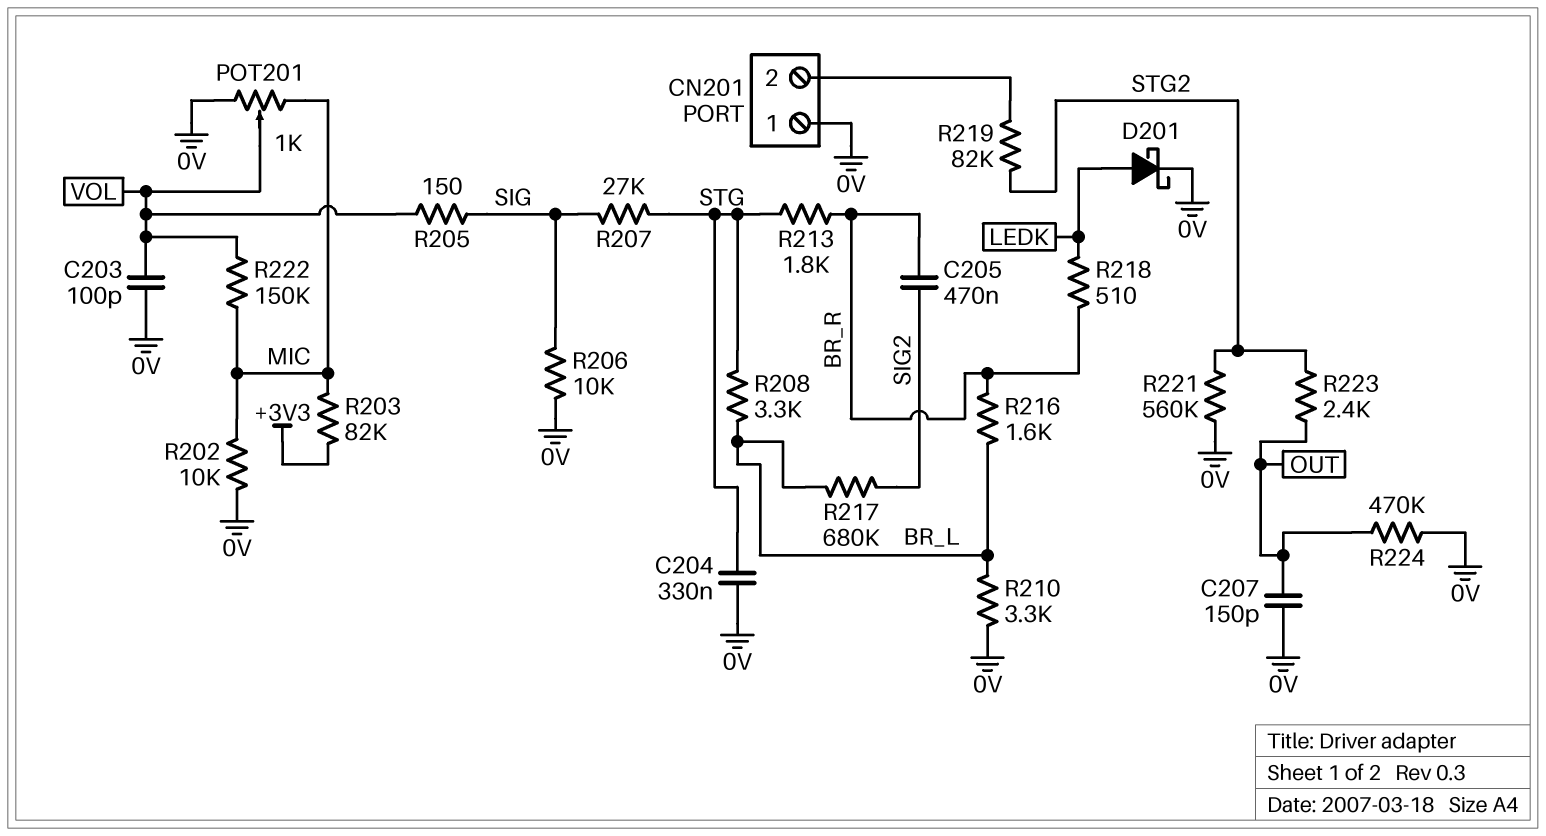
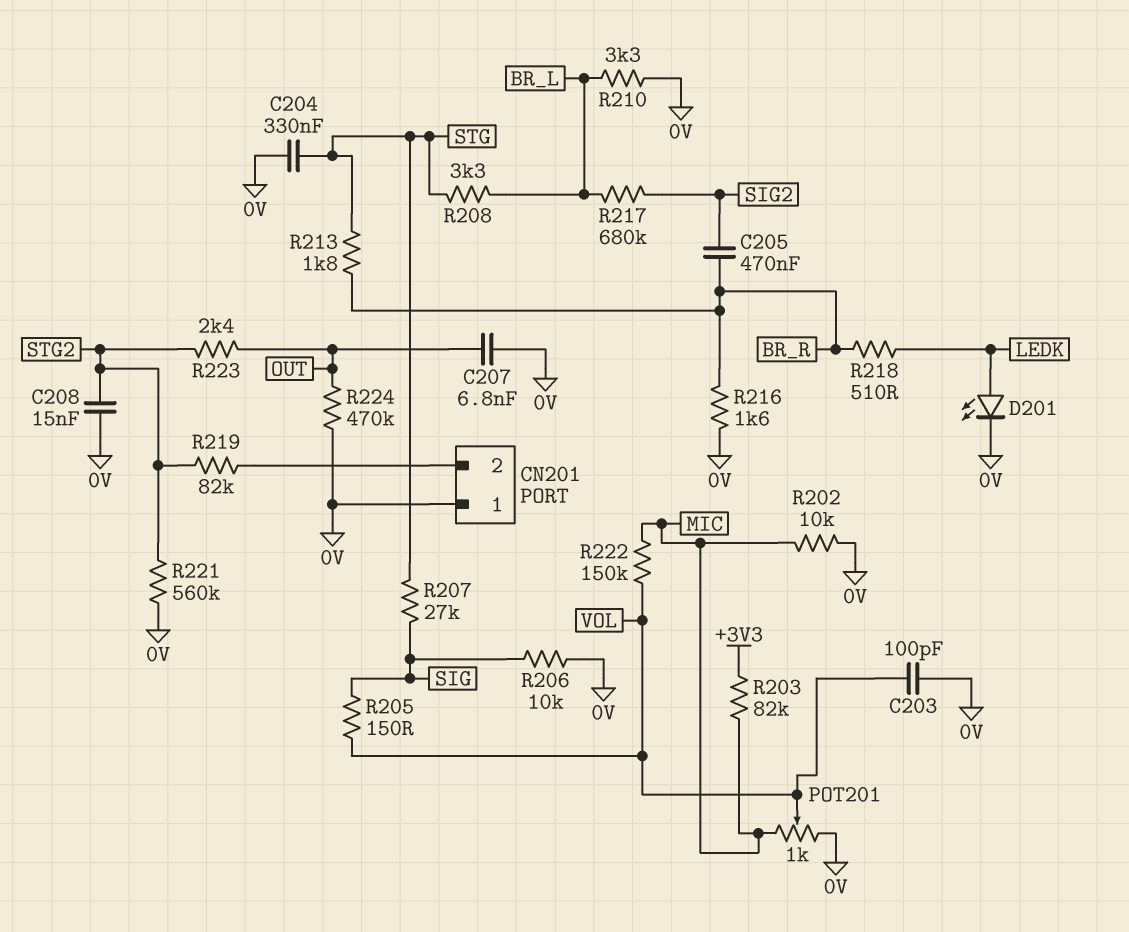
C207: 150pF (0V, OUT) -> 6.8nF (0V, OUT)
C208: none -> 15nF (0V, STG2)
D201: schottky (A LEDK, K 0V) -> LED (A LEDK, K 0V)
R216: 1.6k (BR_L, BR_R) -> 1.6k (0V, BR_R)

